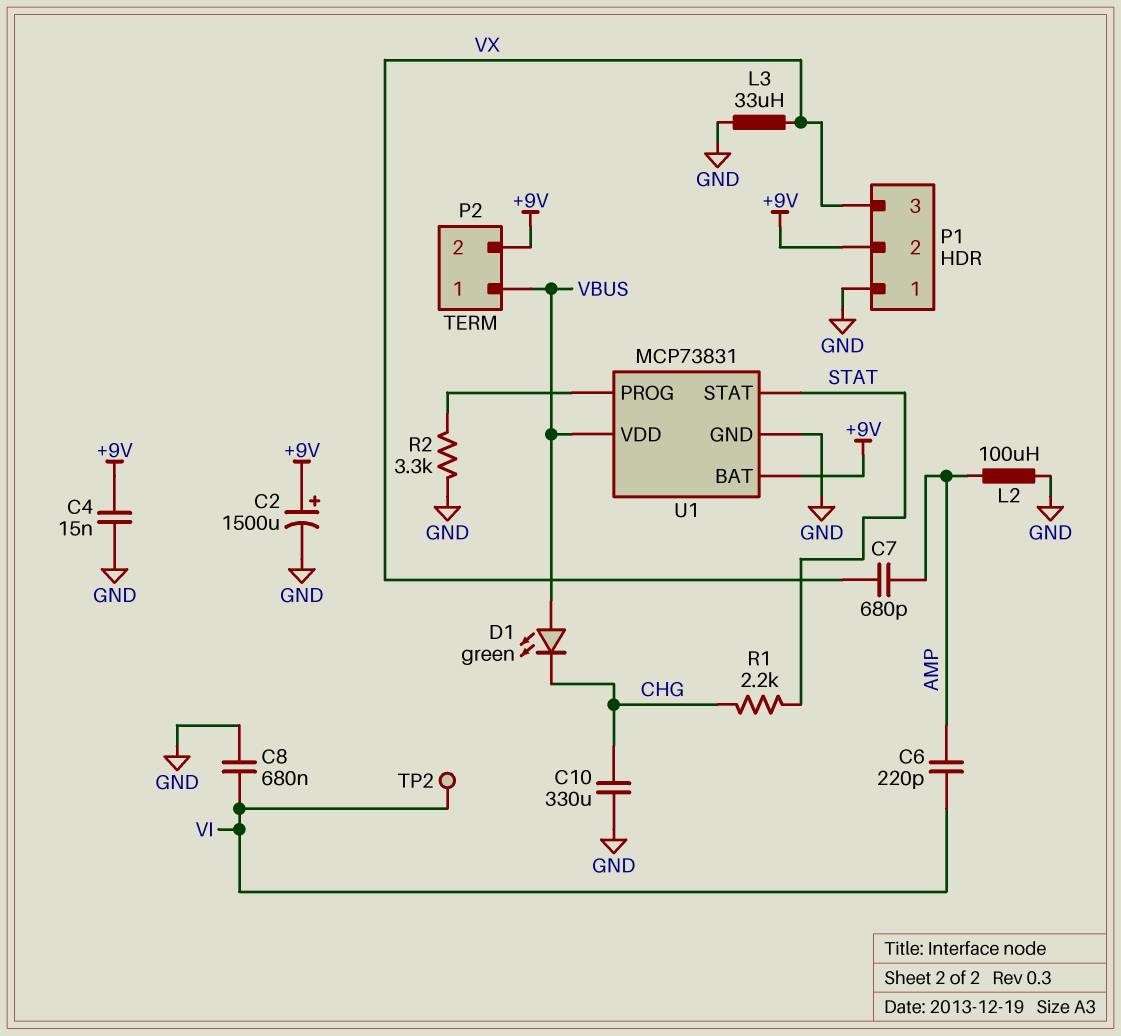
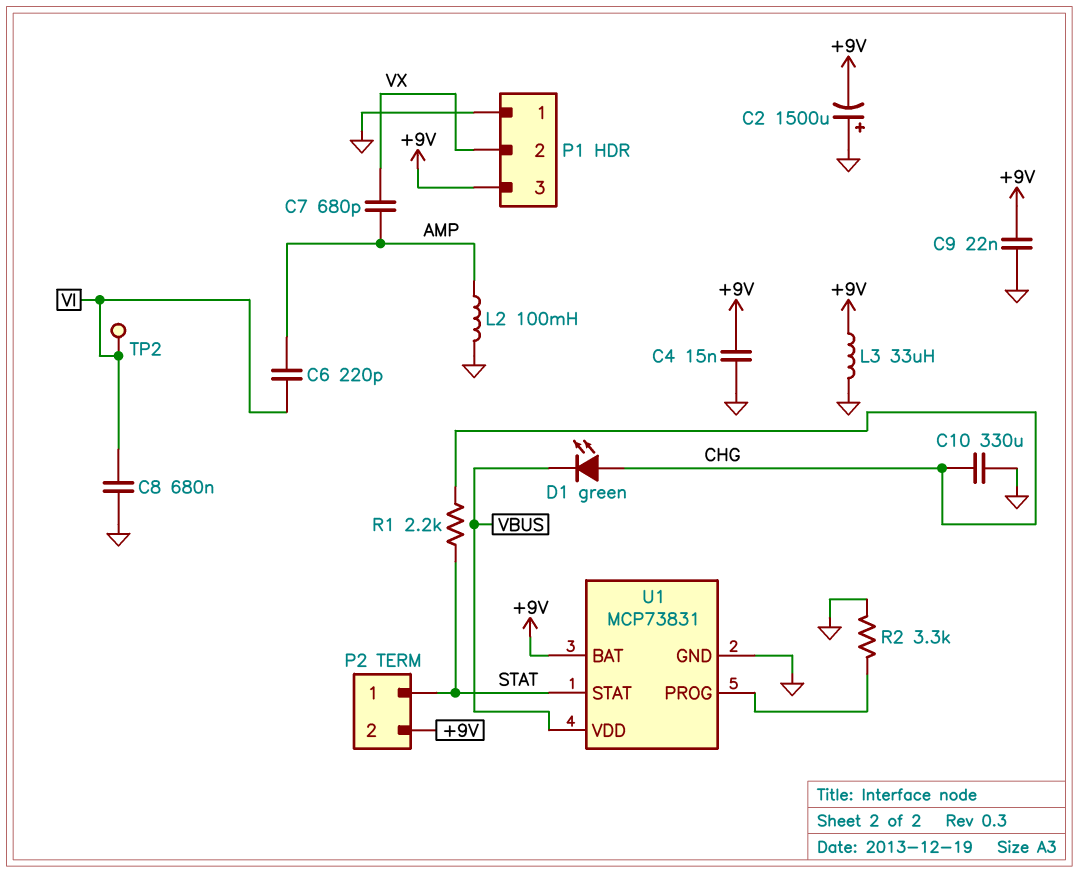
C2: 1500uF (plus +9V, minus GND) -> 1500uF (plus GND, minus +9V)
C9: none -> 22nF (+9V, GND)
D1: LED green (A VBUS, K CHG) -> LED green (A CHG, K VBUS)
L2: 100uH (AMP, GND) -> 100mH (AMP, GND)
L3: 33uH (GND, VX) -> 33uH (+9V, GND)
P1 pin 2: +9V -> VX
P1 pin 3: VX -> +9V
P2 pin 1: VBUS -> STAT

